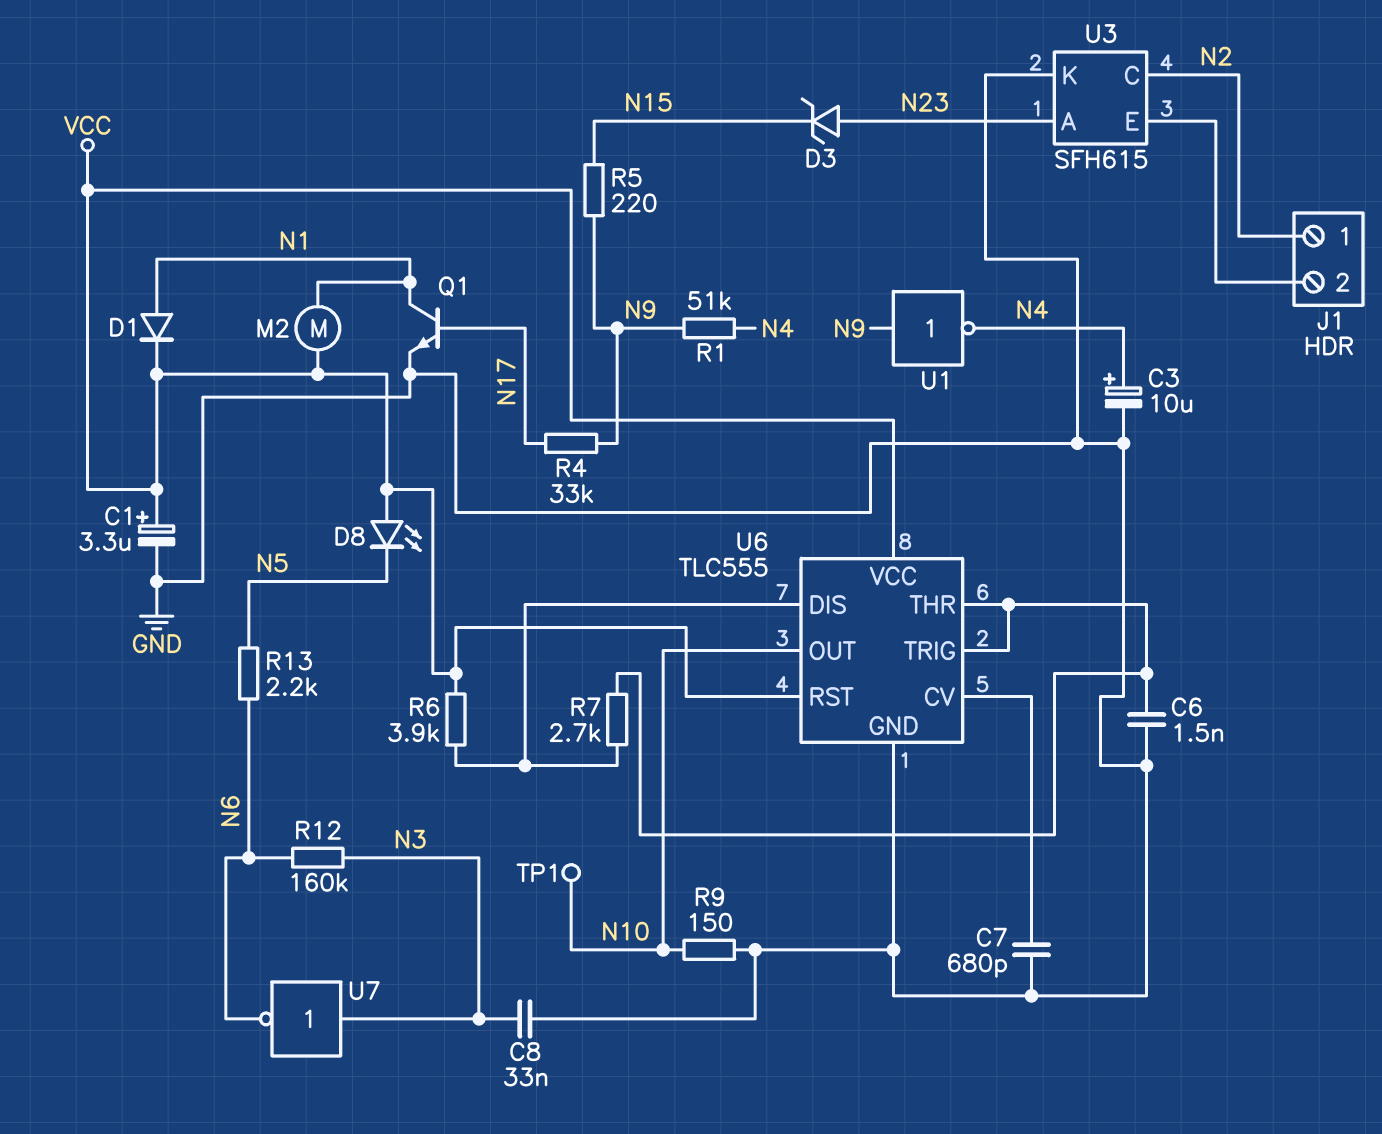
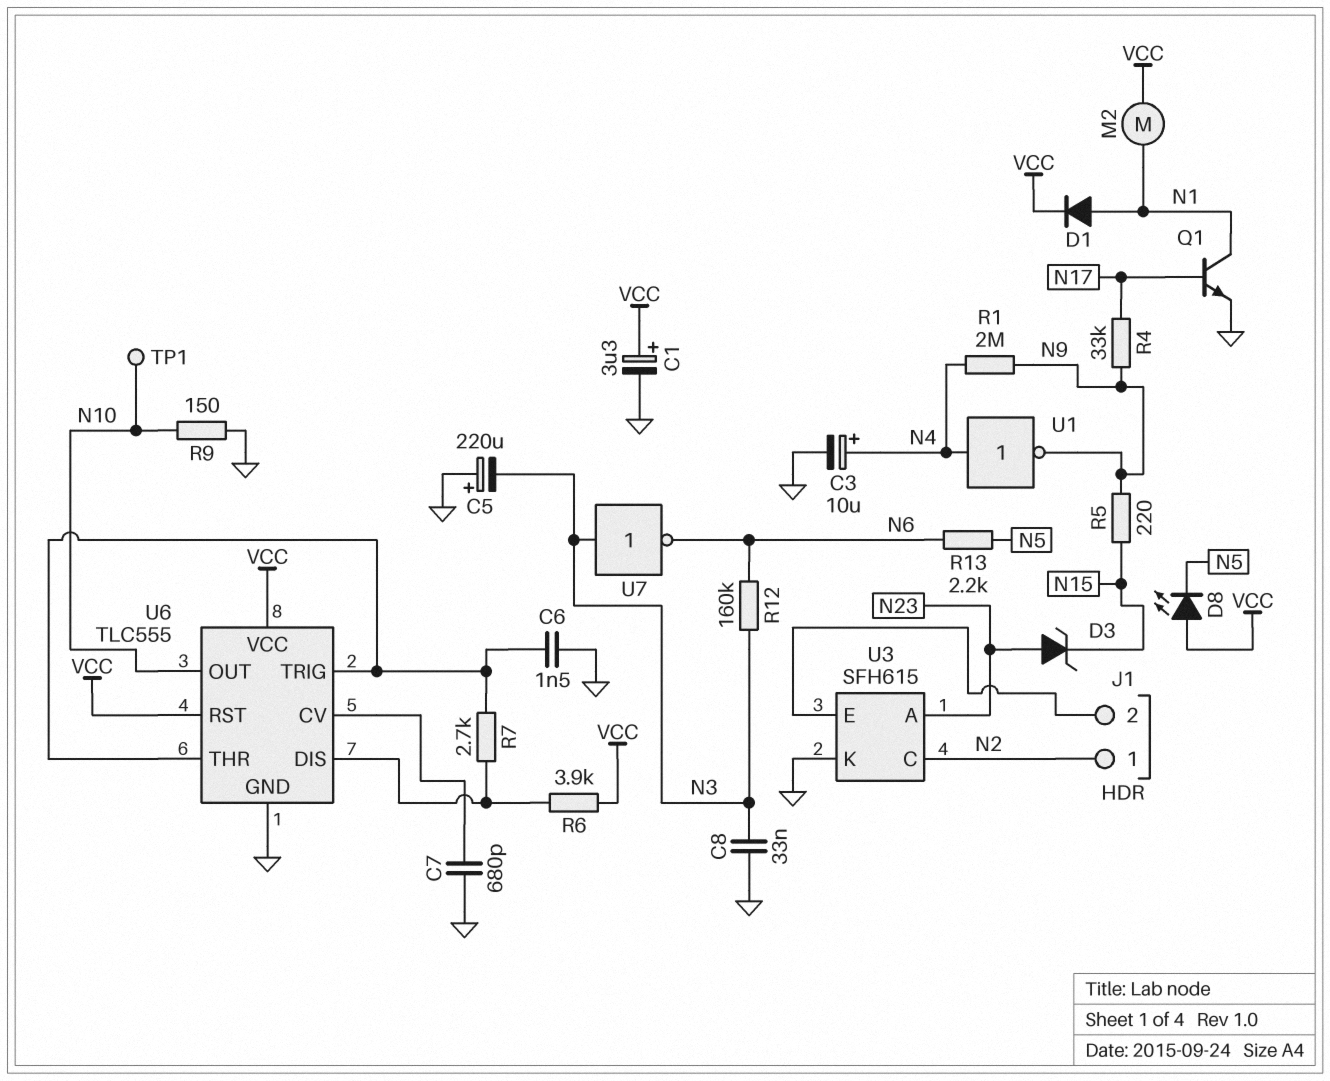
C5: none -> 220uF (plus GND, minus N3)
R1: 51k (N4, N9) -> 2M (N4, N9)
U1: NOT (in N9, out N4) -> NOT (in N4, out N9)

